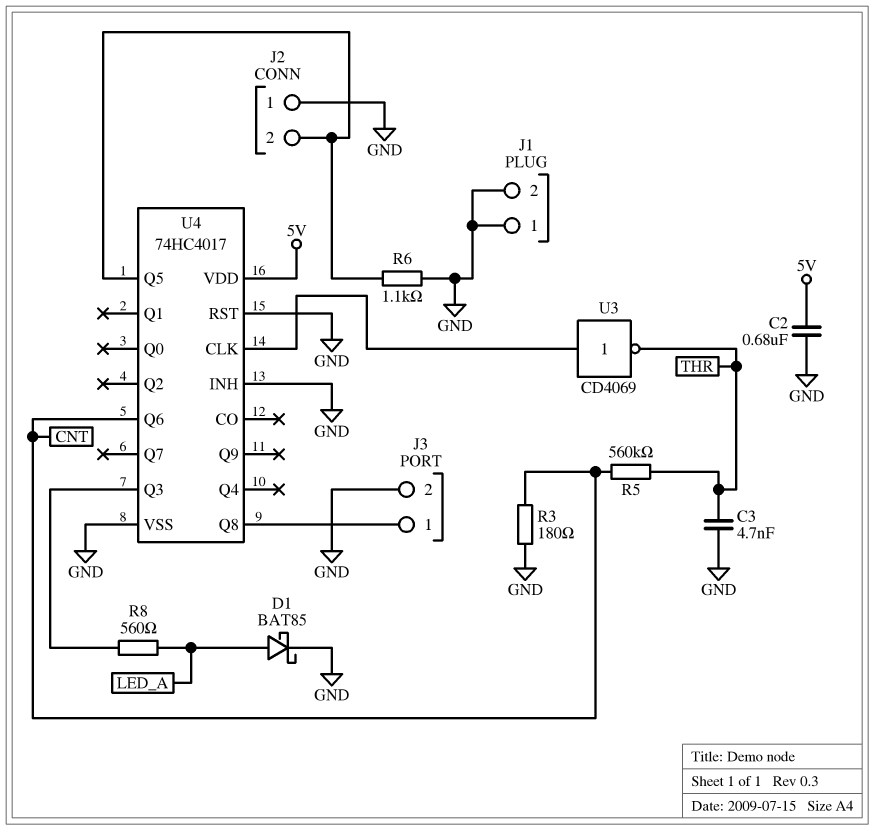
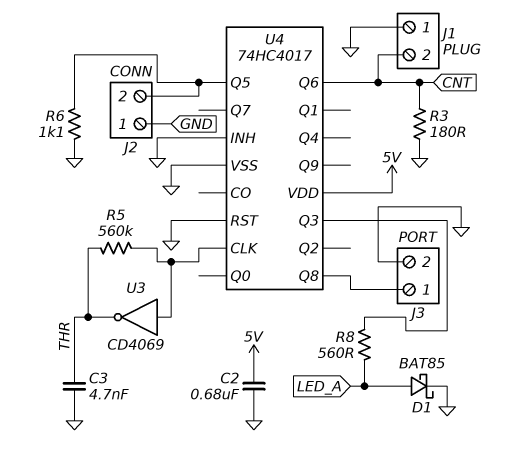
J1 pin 2: GND -> CNT
R5: 560k (CNT, THR) -> 560k (THR, U4/CLK)

